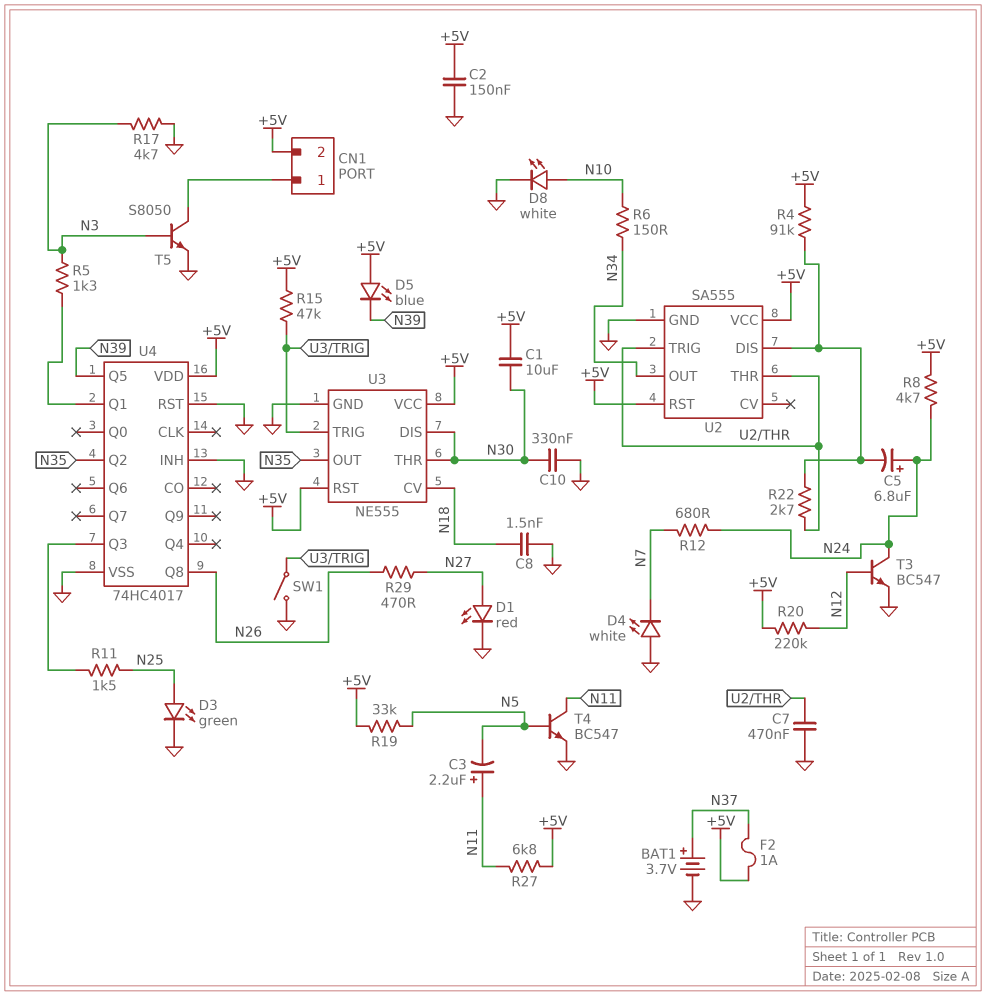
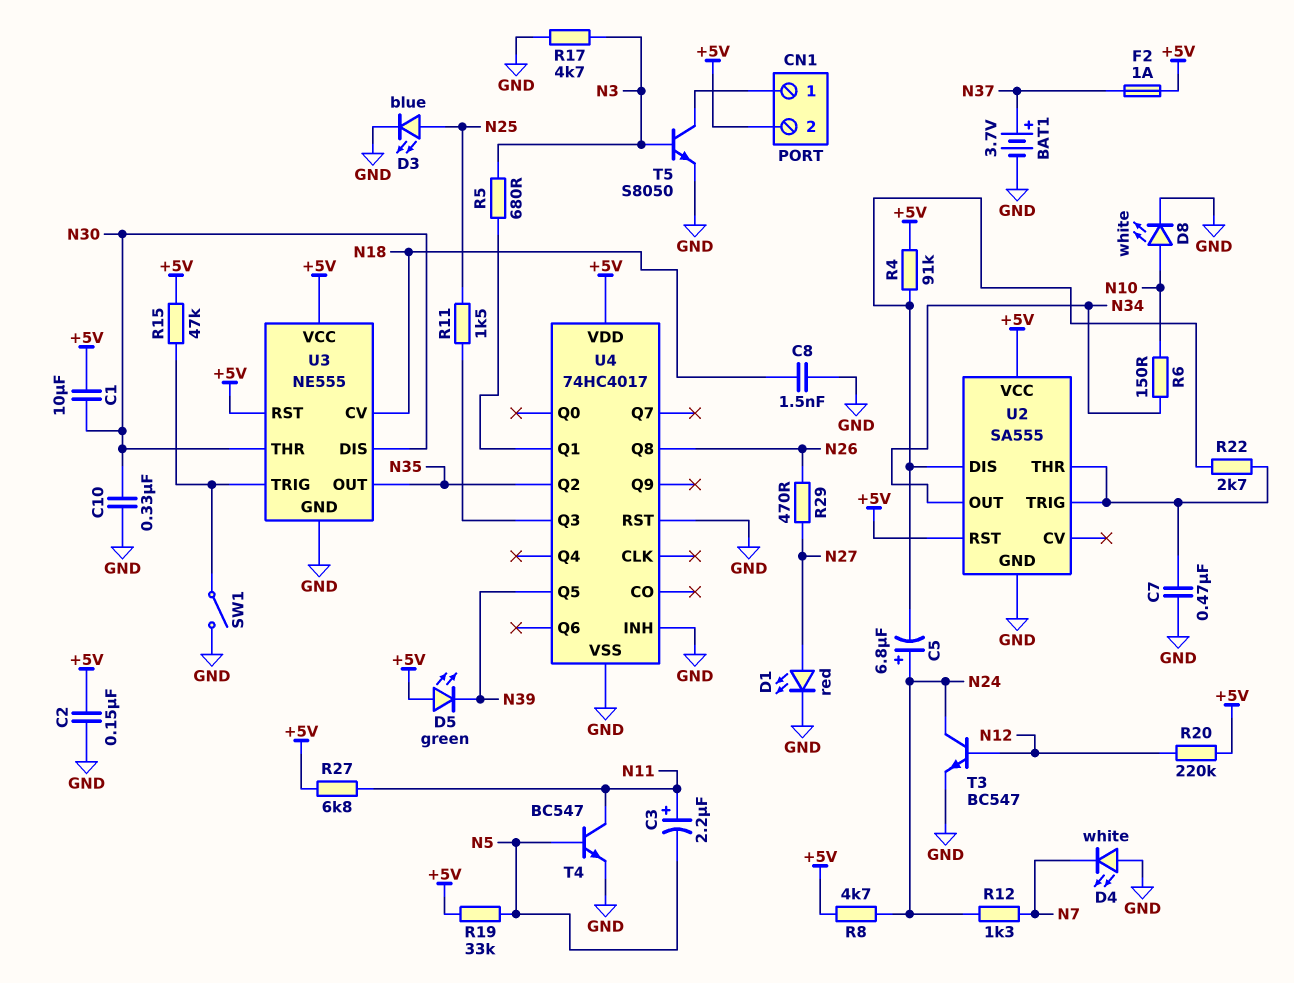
D3: LED green (A N25, K GND) -> LED blue (A N25, K GND)
D5: LED blue (A +5V, K N39) -> LED green (A +5V, K N39)
R5: 1.3k (N3, U4/Q1) -> 680 (N3, U4/Q1)
R12: 680 (N7, N24) -> 1.3k (N7, N24)

